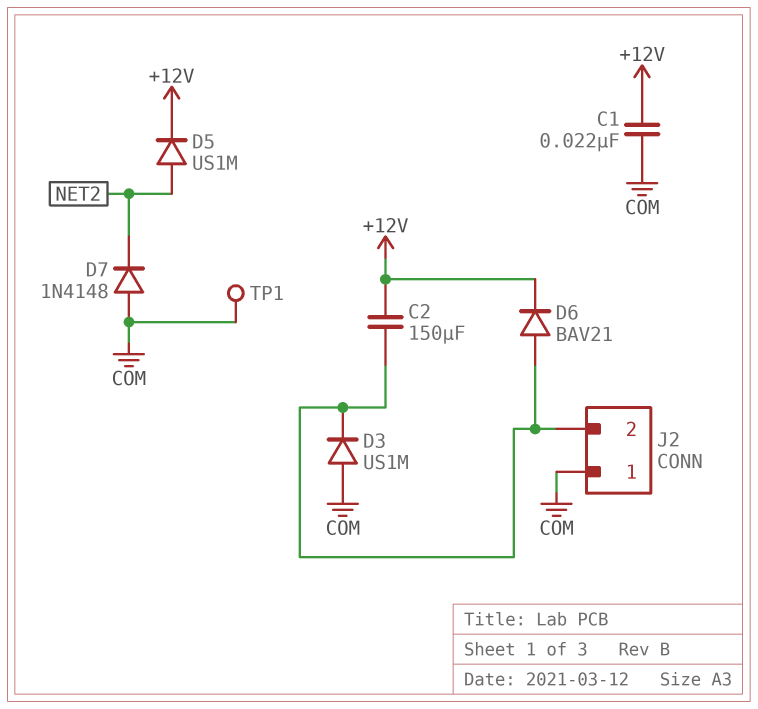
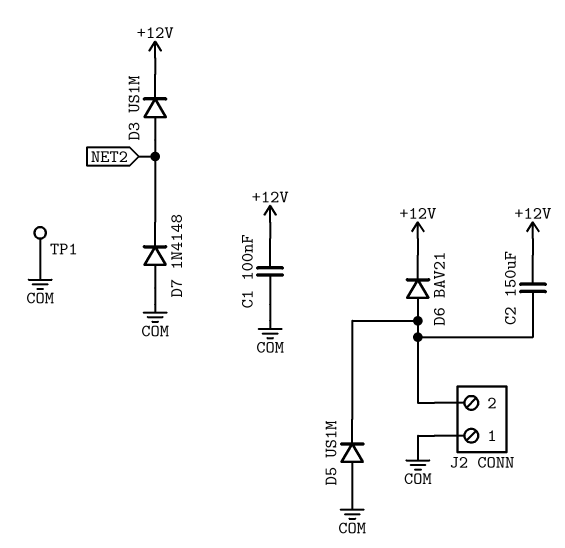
C1: 22nF (+12V, COM) -> 100nF (+12V, COM)
D3: diode US1M (A COM, K J2/2) -> diode US1M (A NET2, K +12V)
D5: diode US1M (A NET2, K +12V) -> diode US1M (A COM, K J2/2)

